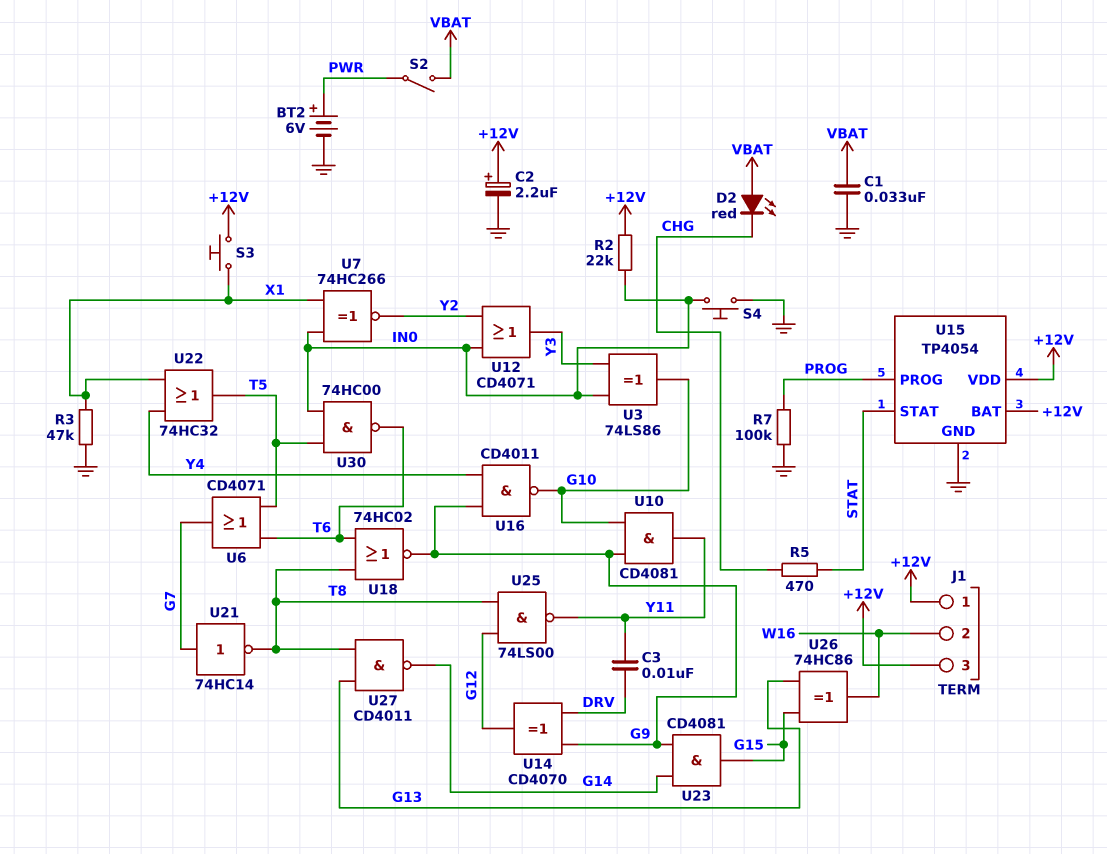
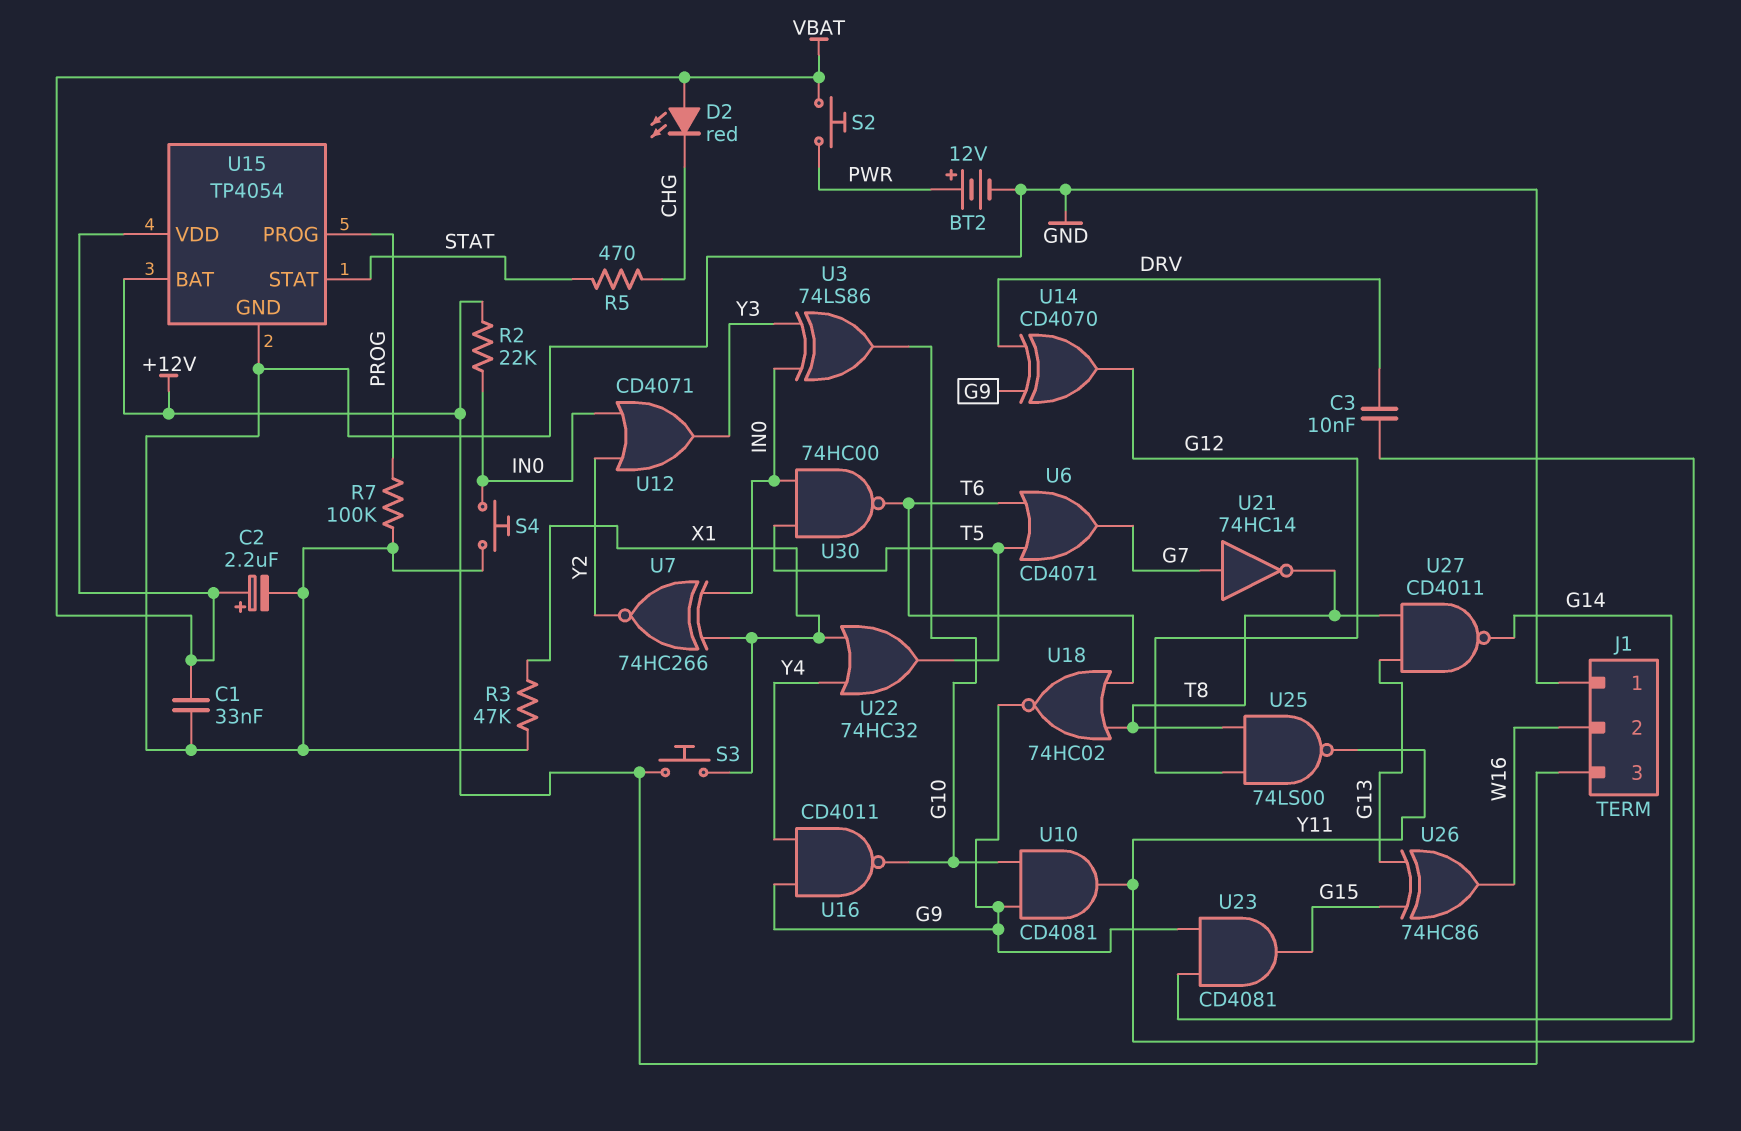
BT2: 6V (plus PWR, minus GND) -> 12V (plus PWR, minus GND)
C2: 2.2uF (plus +12V, minus GND) -> 2.2uF (plus VBAT, minus GND)
J1 pin 1: +12V -> GND
S2: switch (PWR, VBAT) -> button (PWR, VBAT)
U15 pin VDD: +12V -> VBAT

